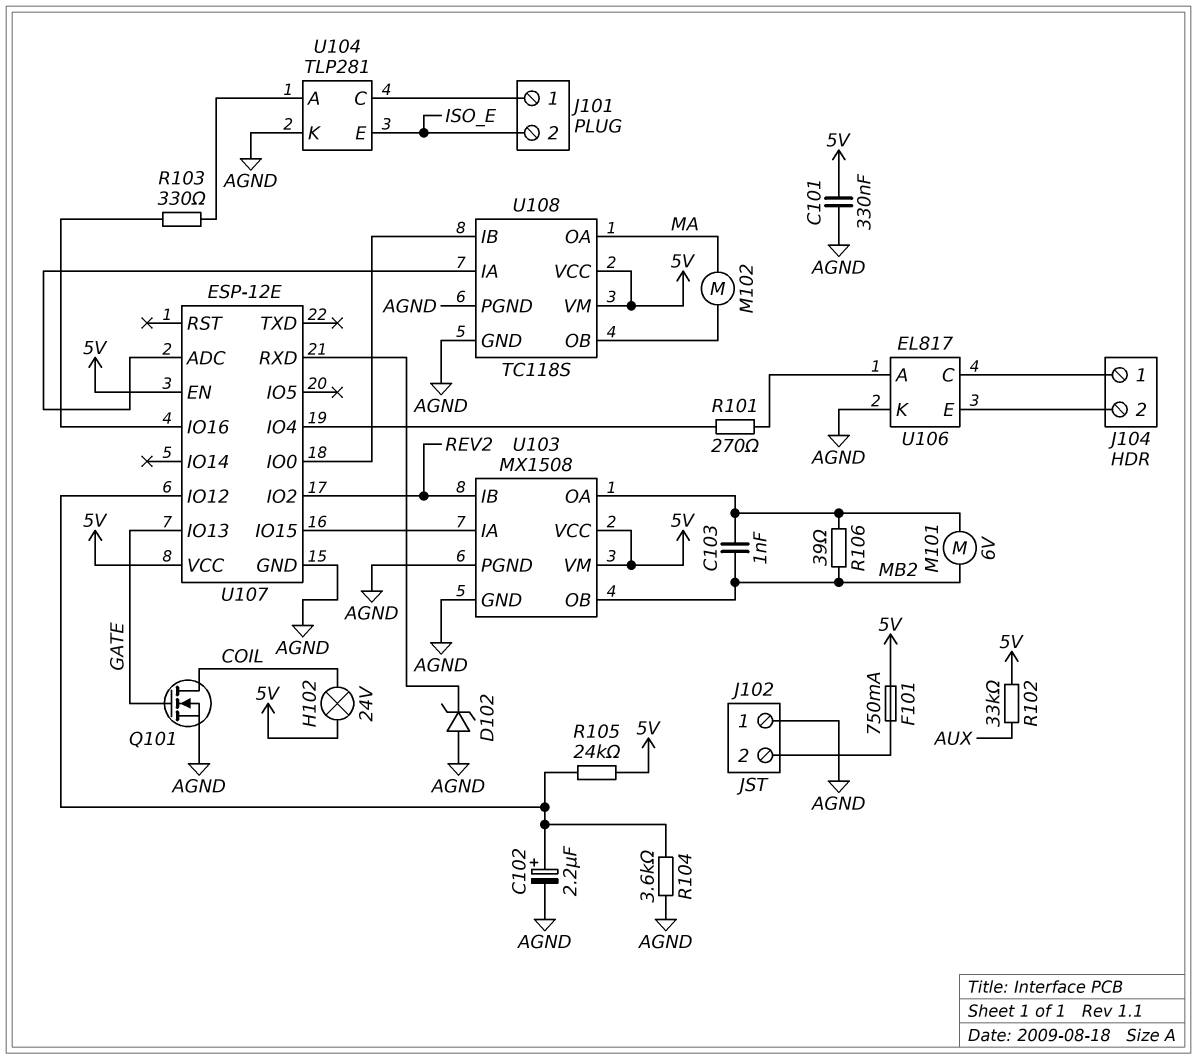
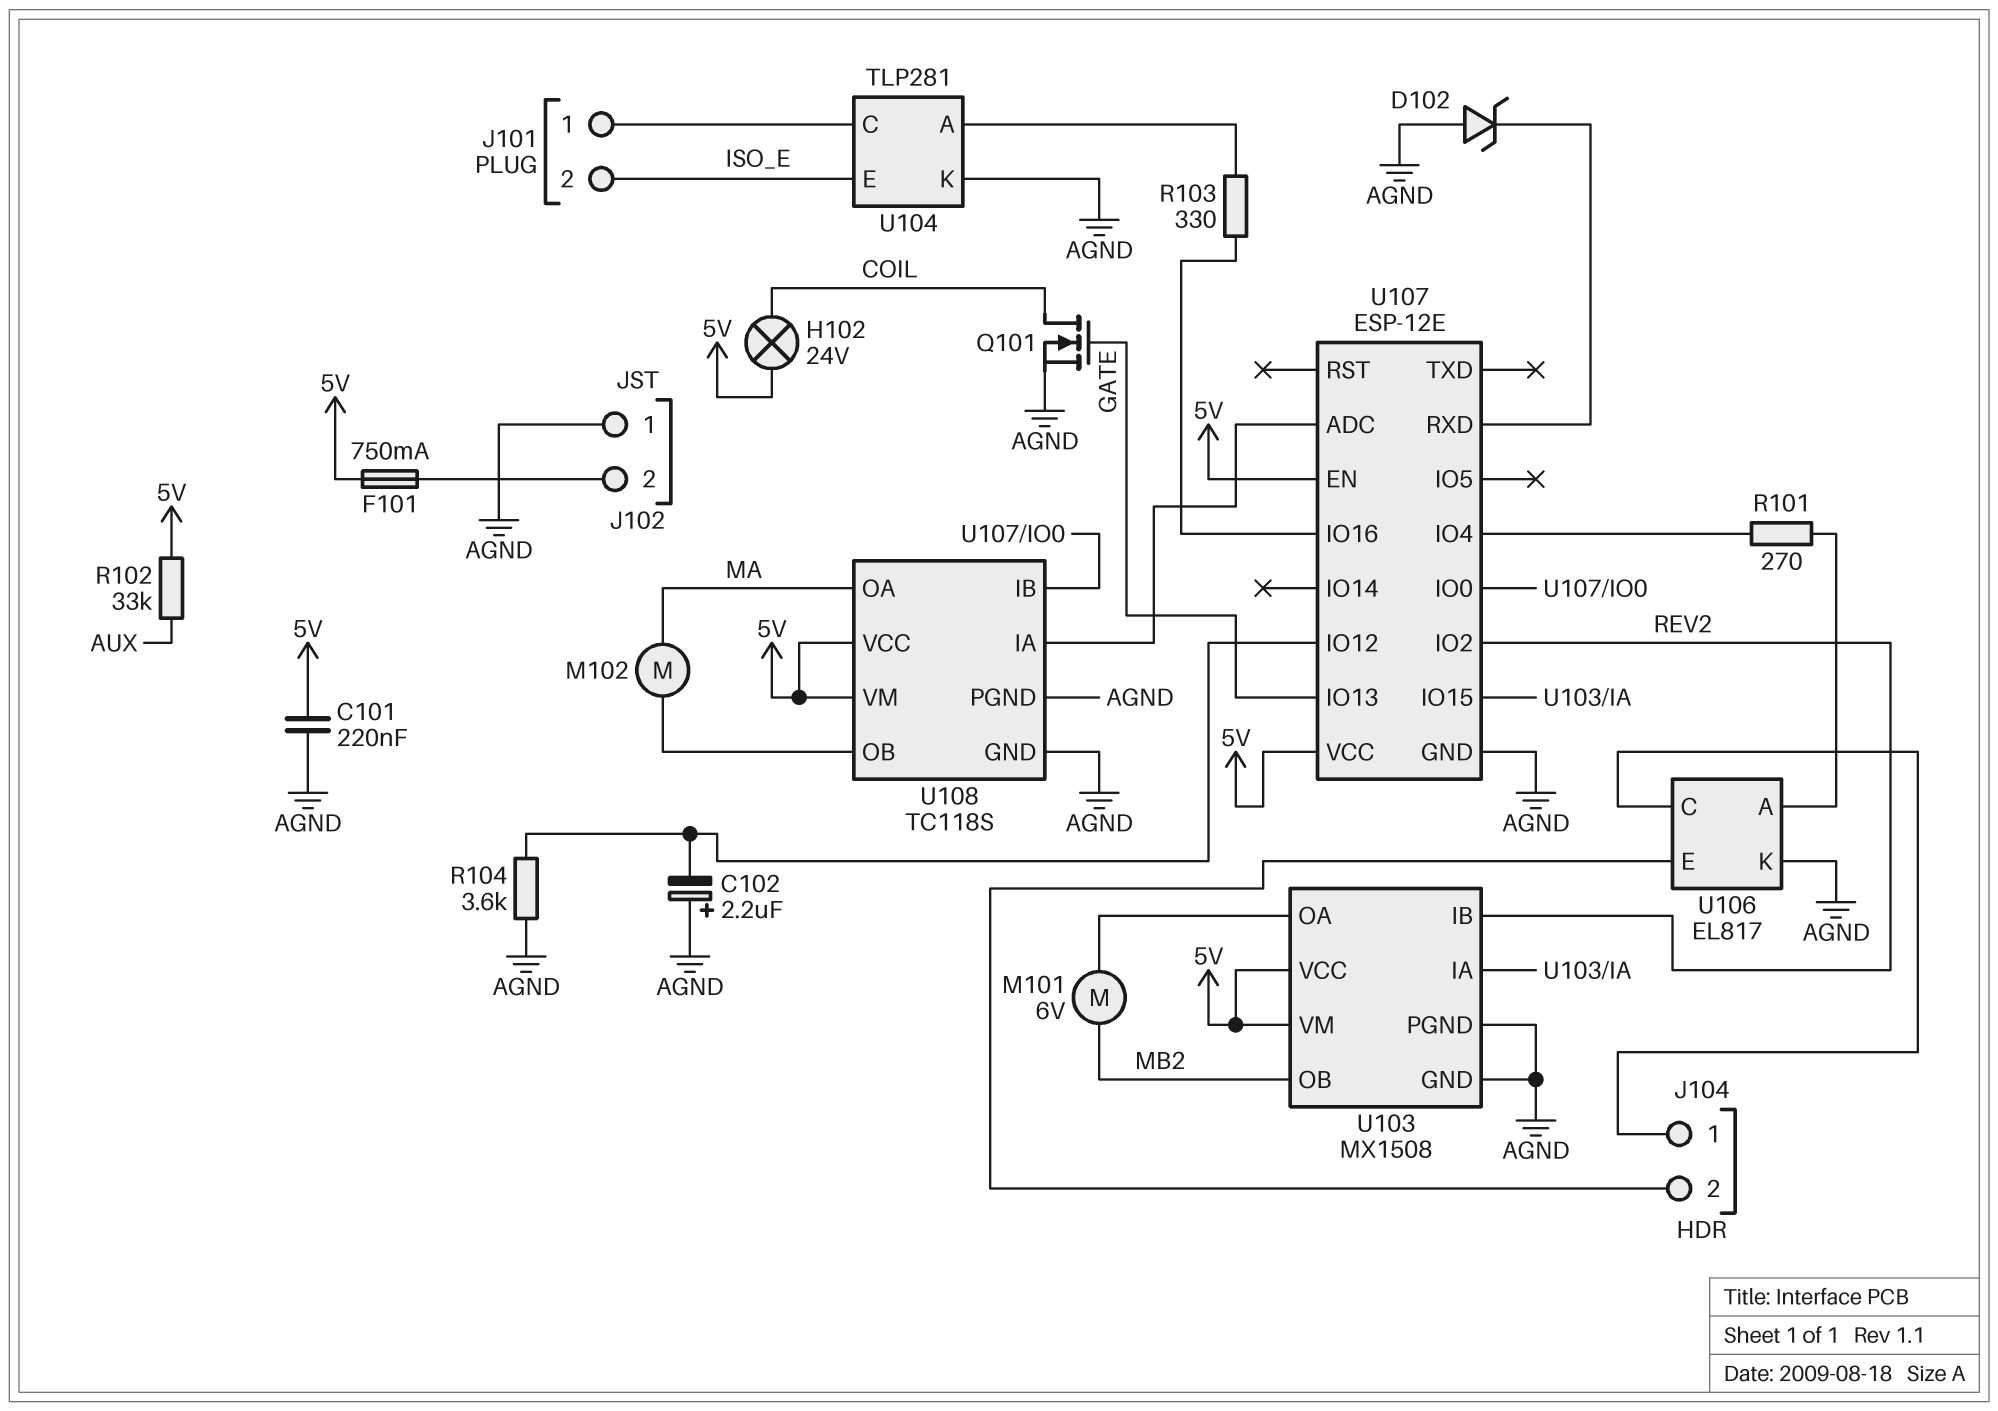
C101: 330nF (5V, AGND) -> 220nF (5V, AGND)
C102: 2.2uF (plus U107/IO12, minus AGND) -> 2.2uF (plus AGND, minus U107/IO12)
C103: 1nF (MB2, U103/OA) -> none
R105: 24k (5V, U107/IO12) -> none
R106: 39 (MB2, U103/OA) -> none

